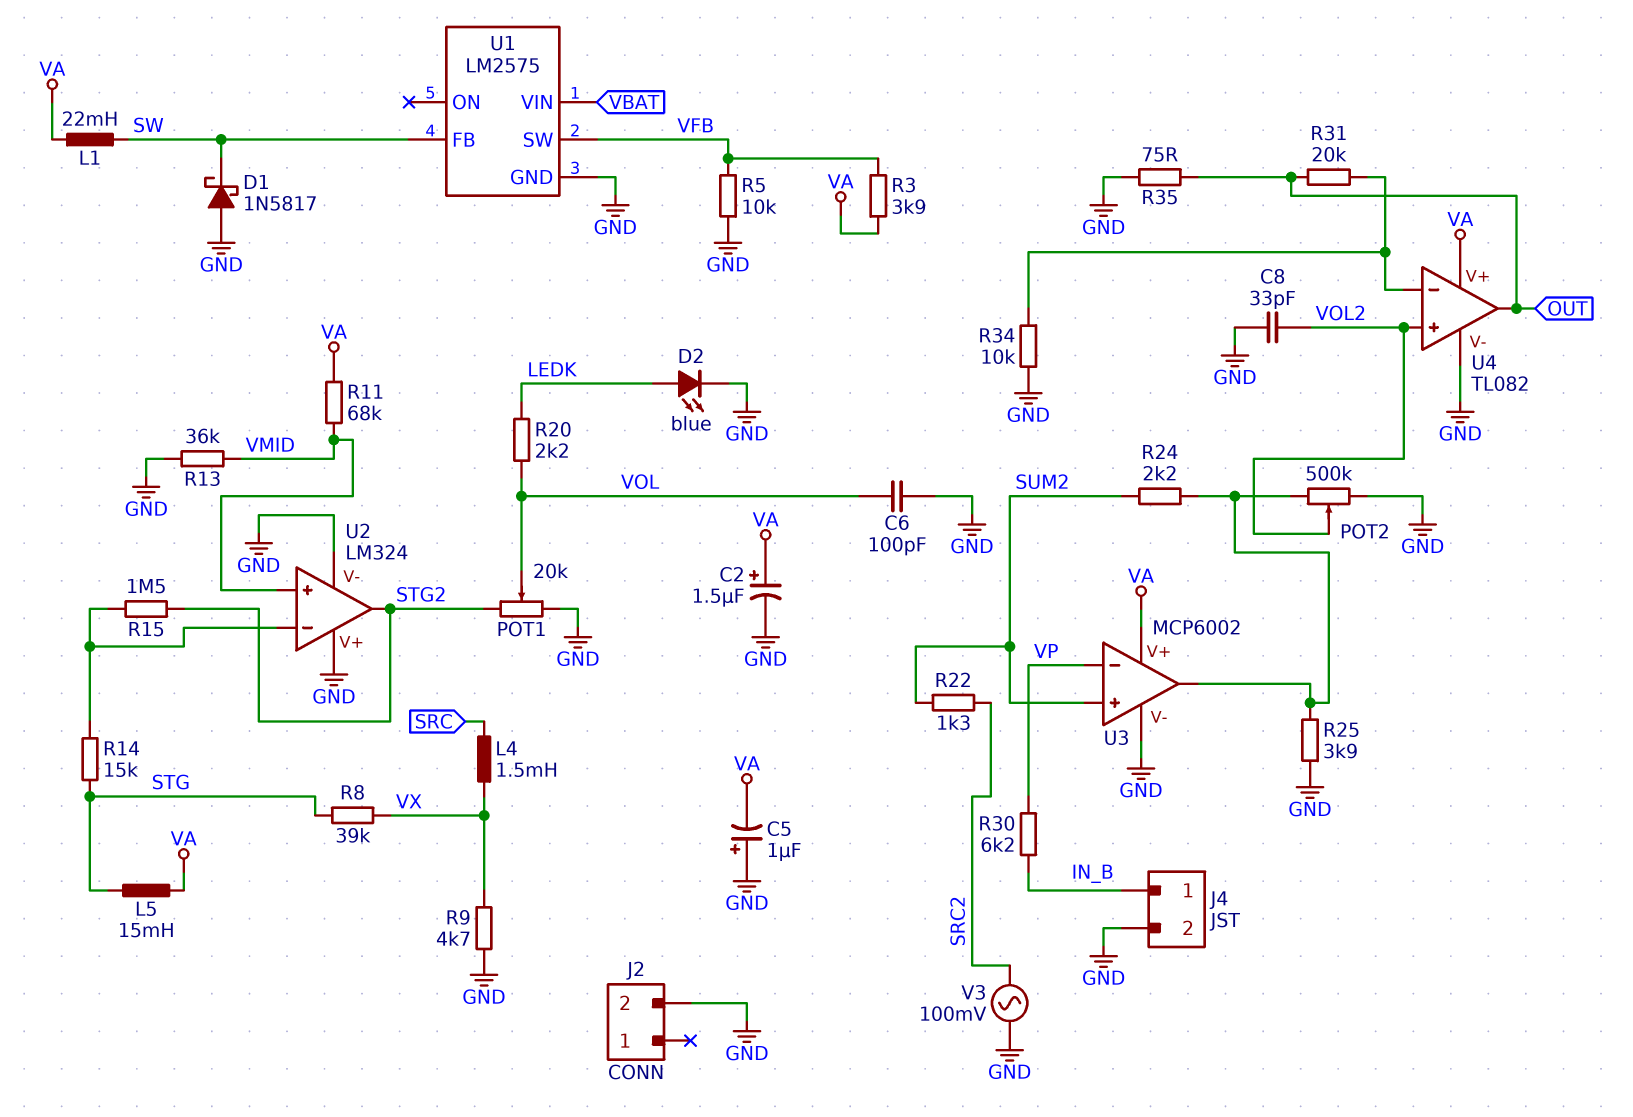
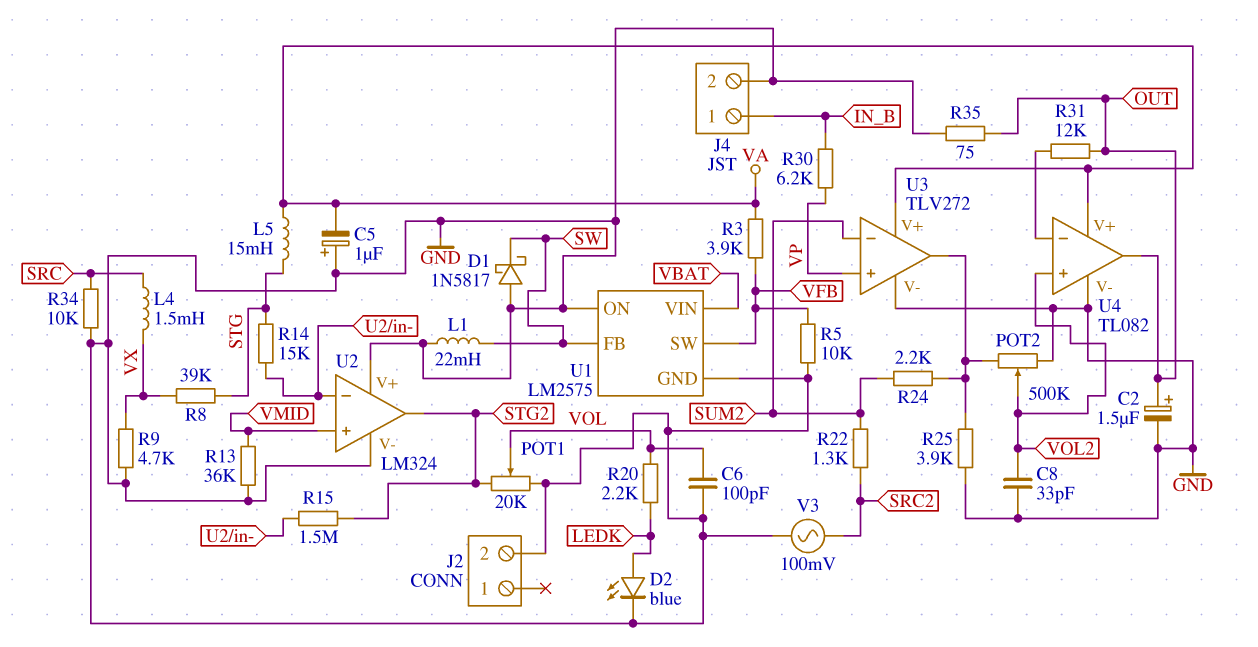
C2: 1.5uF (plus VA, minus GND) -> 1.5uF (plus OUT, minus GND)
L1: 22mH (SW, VA) -> 22mH (GND, SW)
R11: 68k (VA, VMID) -> none
R31: 20k (OUT, U4/in-) -> 12k (OUT, U4/in-)
R34: 10k (GND, U4/in-) -> 10k (GND, SRC)
U1 pin ON: none -> GND
U3: MCP6002 -> TLV272
U3 pin in+: SUM2 -> VP
U3 pin in-: VP -> SUM2

